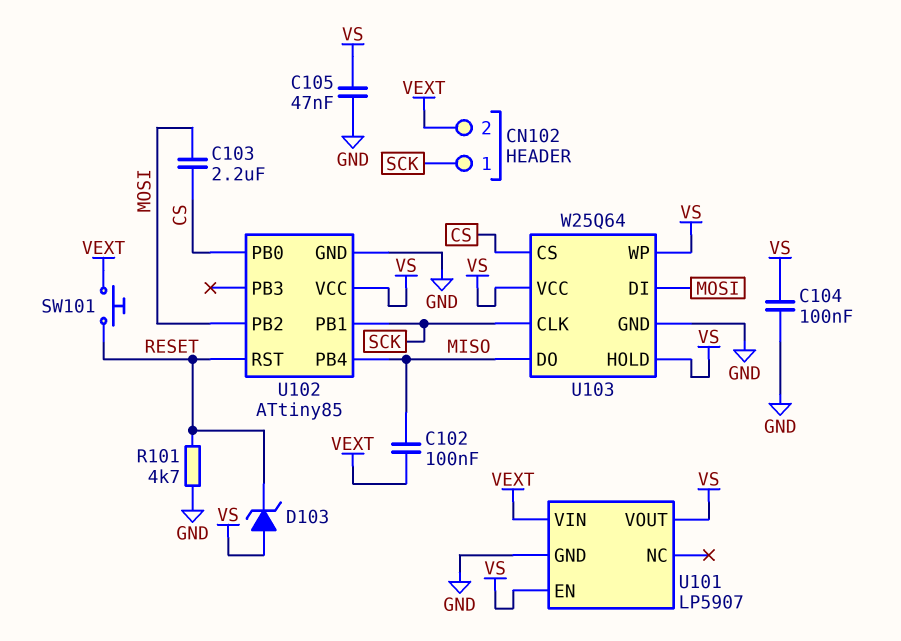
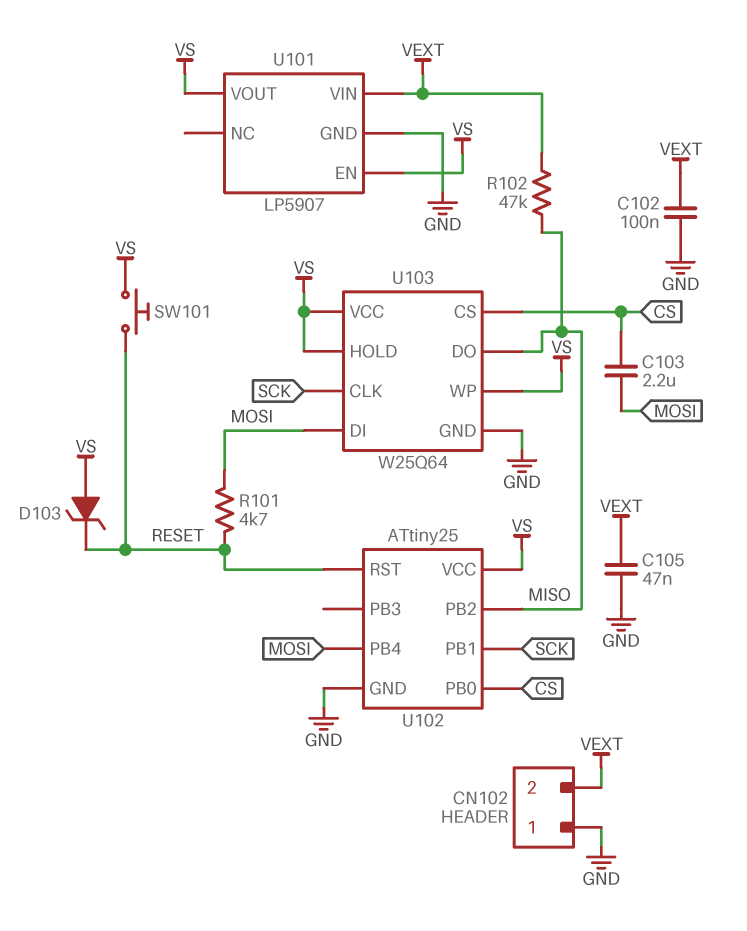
C102: 100nF (MISO, VEXT) -> 100nF (GND, VEXT)
C104: 100nF (GND, VS) -> none
C105: 47nF (GND, VS) -> 47nF (GND, VEXT)
CN102 pin 1: SCK -> GND
R101: 4.7k (GND, RESET) -> 4.7k (MOSI, RESET)
R102: none -> 47k (MISO, VEXT)
SW101: button (RESET, VEXT) -> button (RESET, VS)
U102: ATtiny85 -> ATtiny25
U102 pin PB2: MOSI -> MISO
U102 pin PB4: MISO -> MOSI

